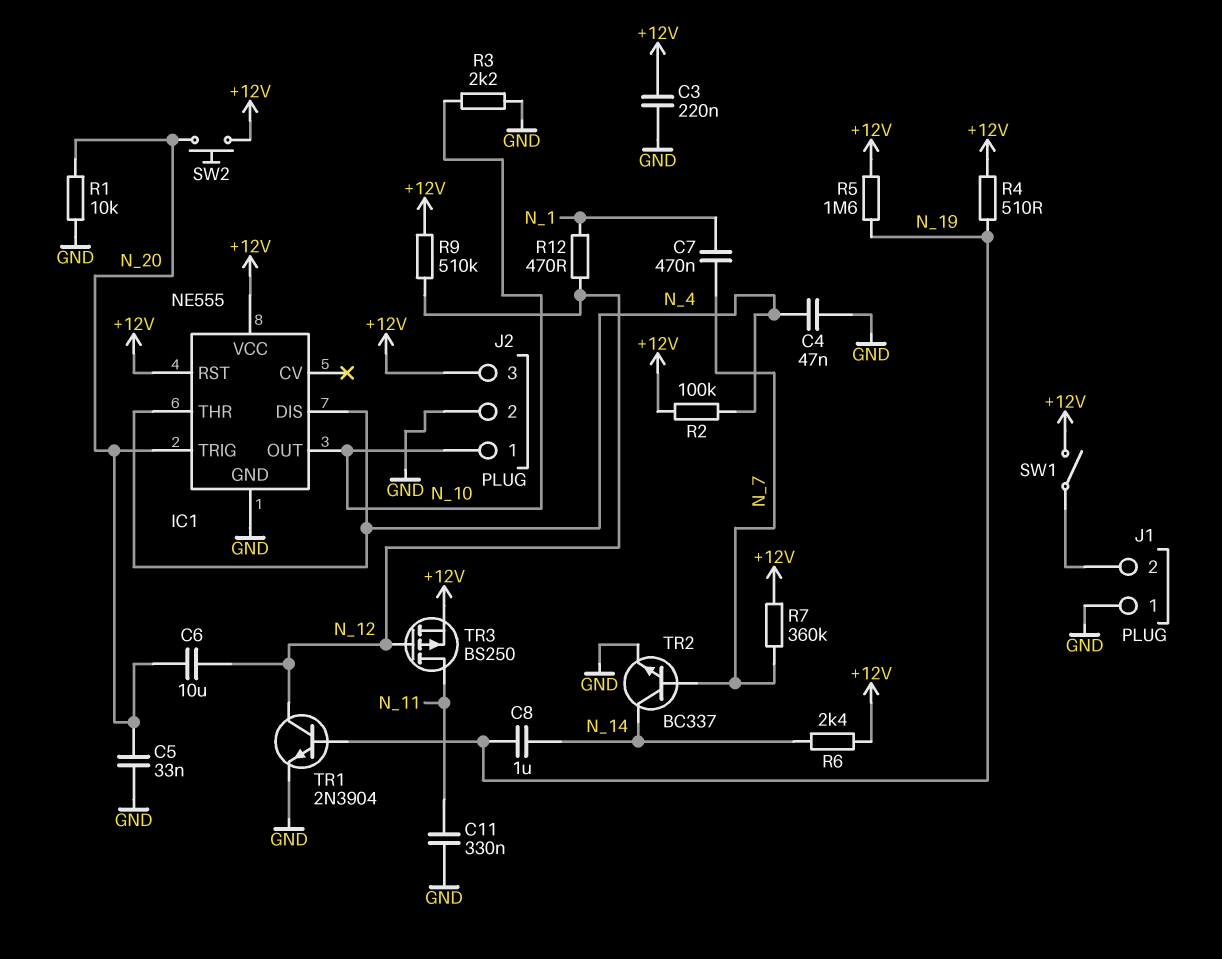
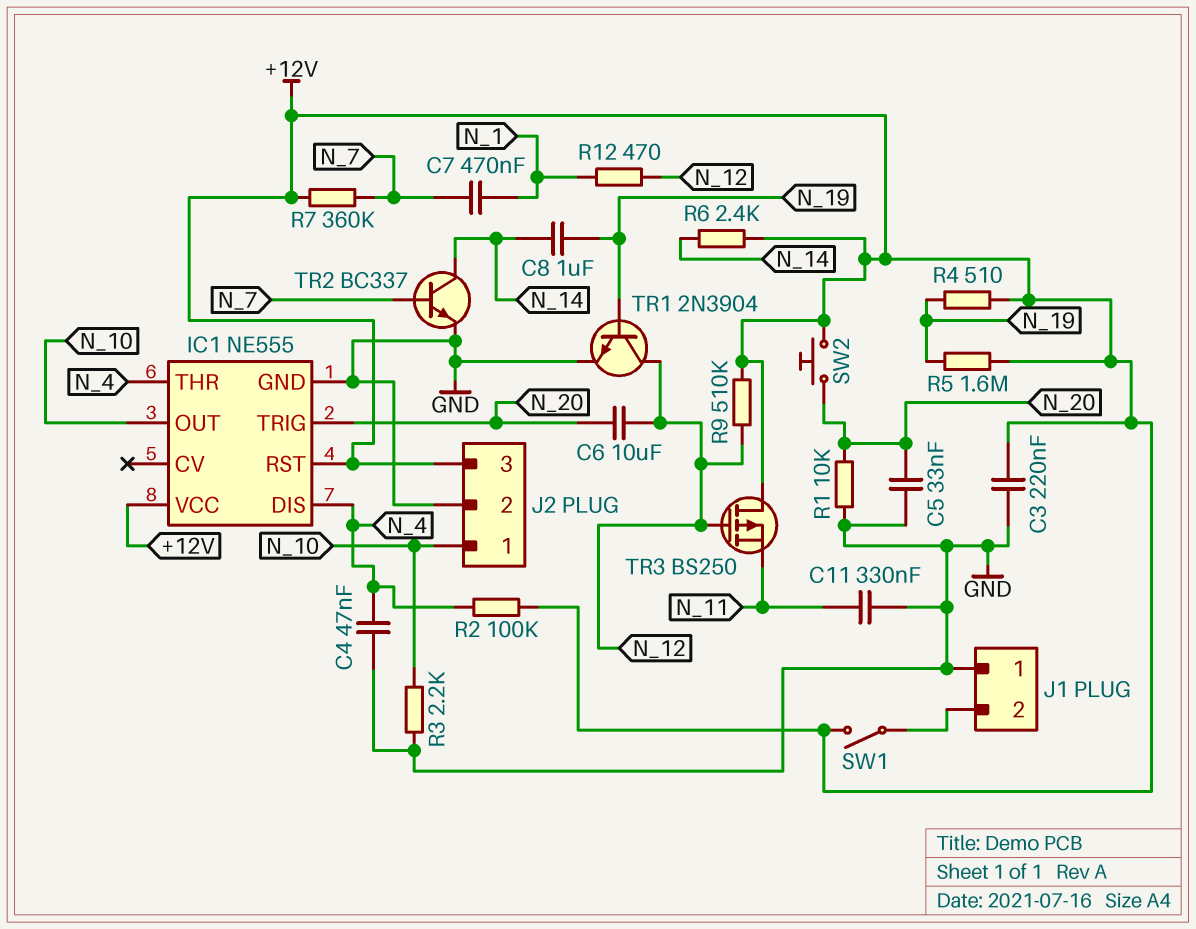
TR3: PMOS BS250 (G N_12, D N_11, S +12V) -> PMOS BS250 (G N_12, D +12V, S N_11)

